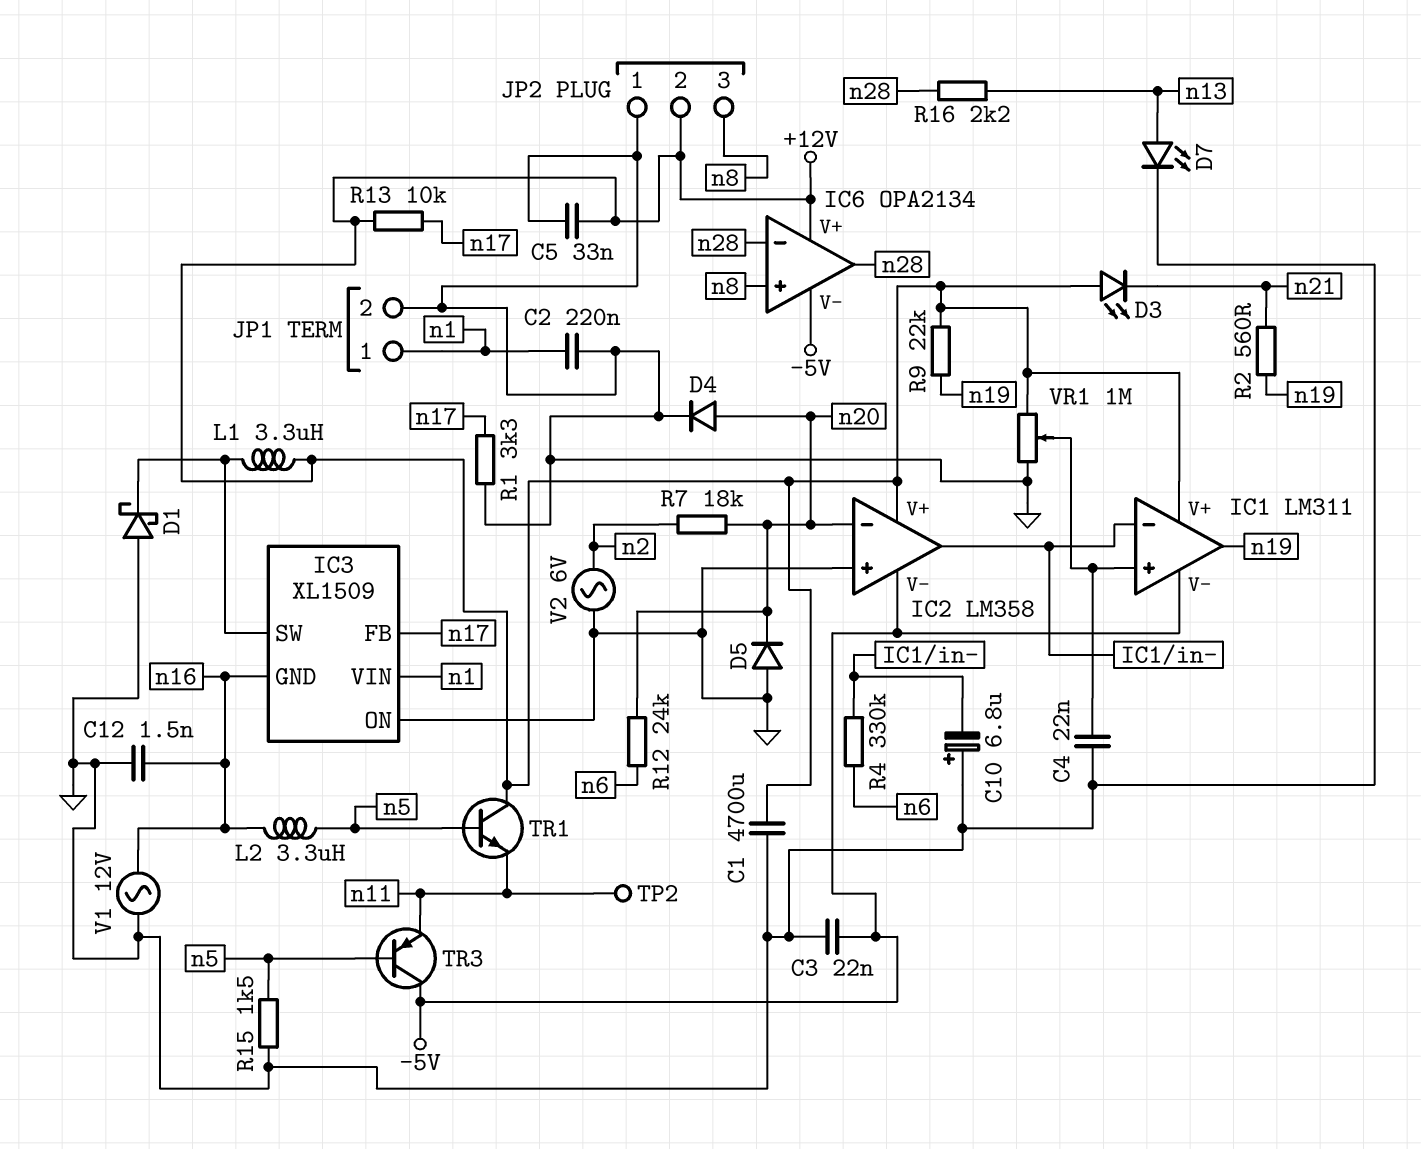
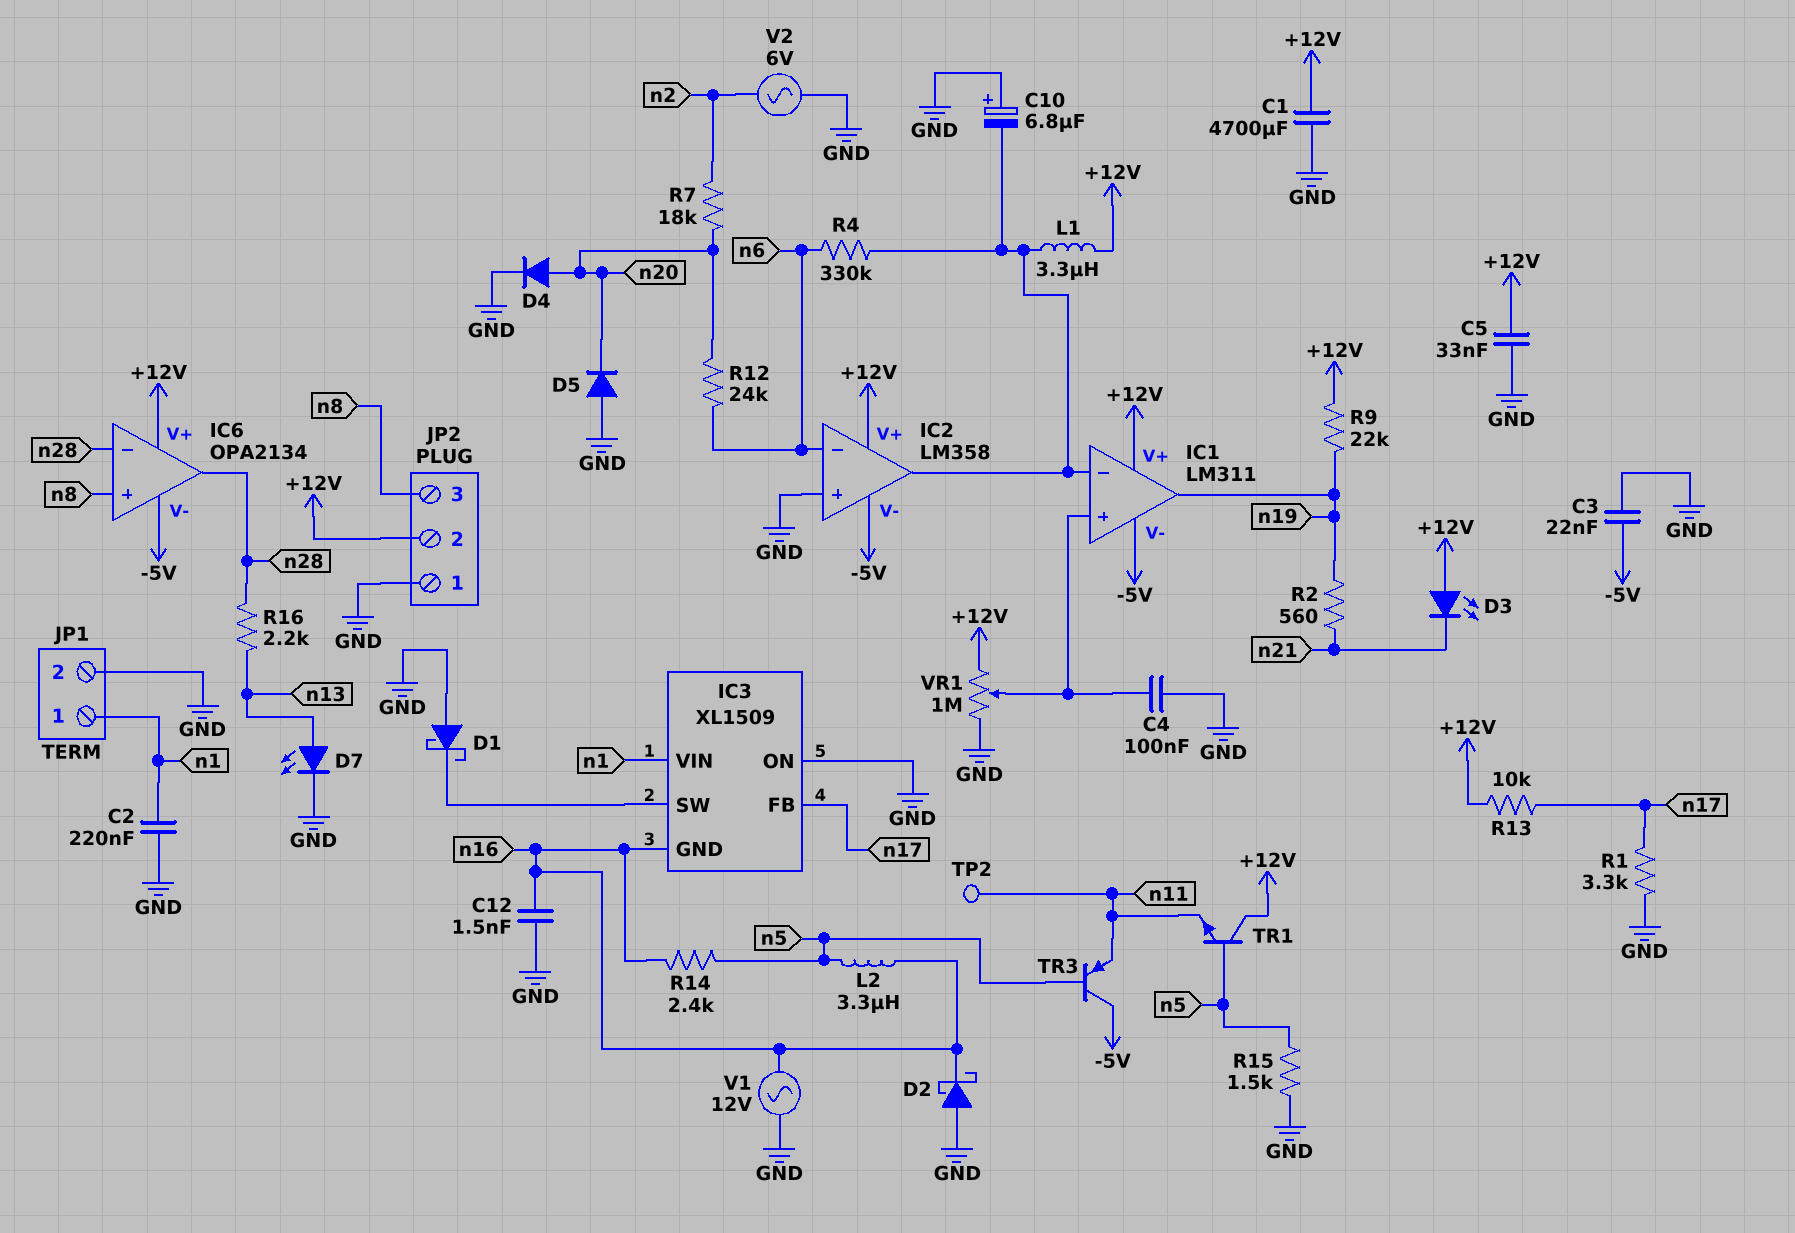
C4: 22nF (GND, IC1/in+) -> 100nF (GND, IC1/in+)
D2: none -> schottky (A GND, K n16)
IC2 pin in-: n20 -> n6
L1: 3.3uH (+12V, IC3/SW) -> 3.3uH (+12V, IC1/in-)
R14: none -> 2.4k (n5, n16)

